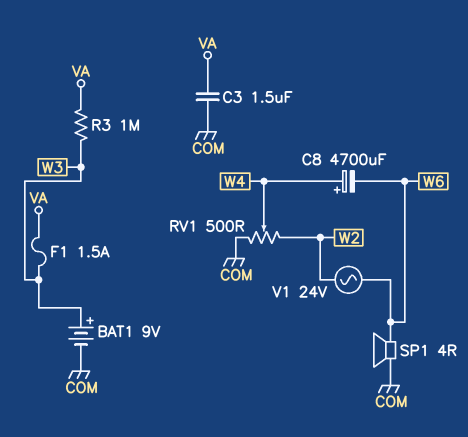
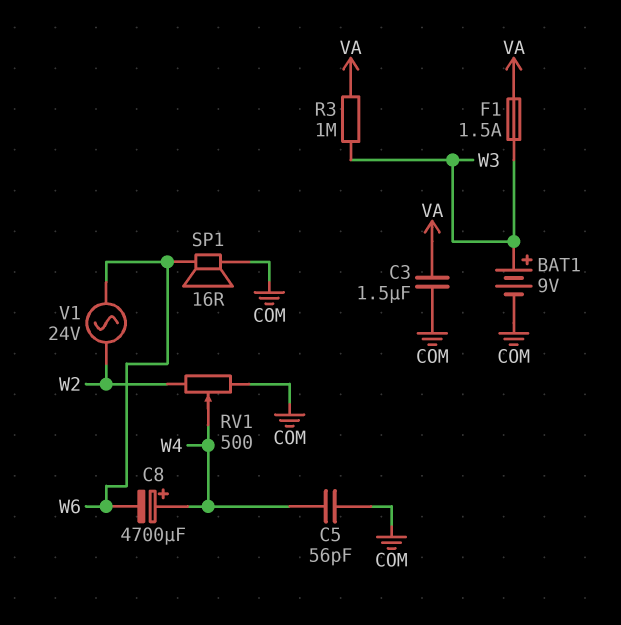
C5: none -> 56pF (COM, W4)
SP1: speaker 4R (COM, W6) -> speaker 16R (COM, W6)

